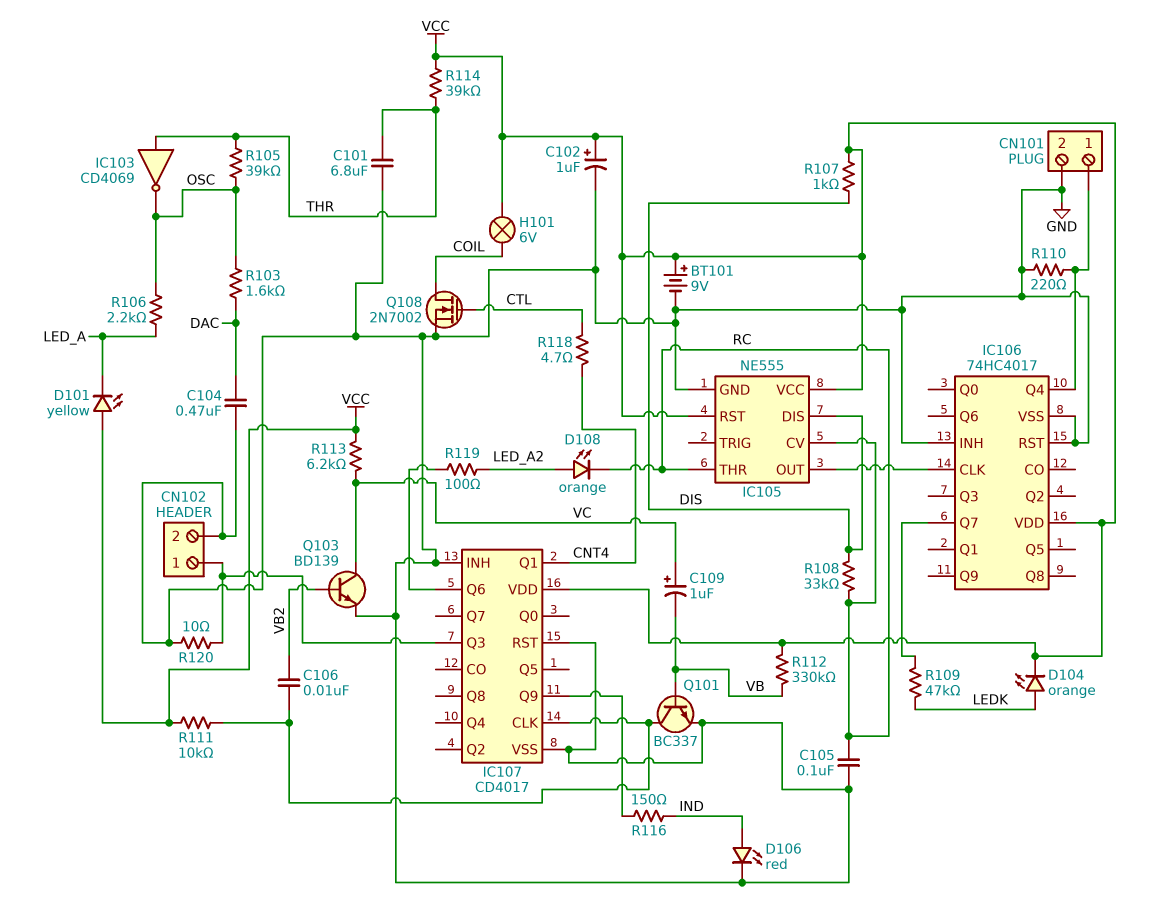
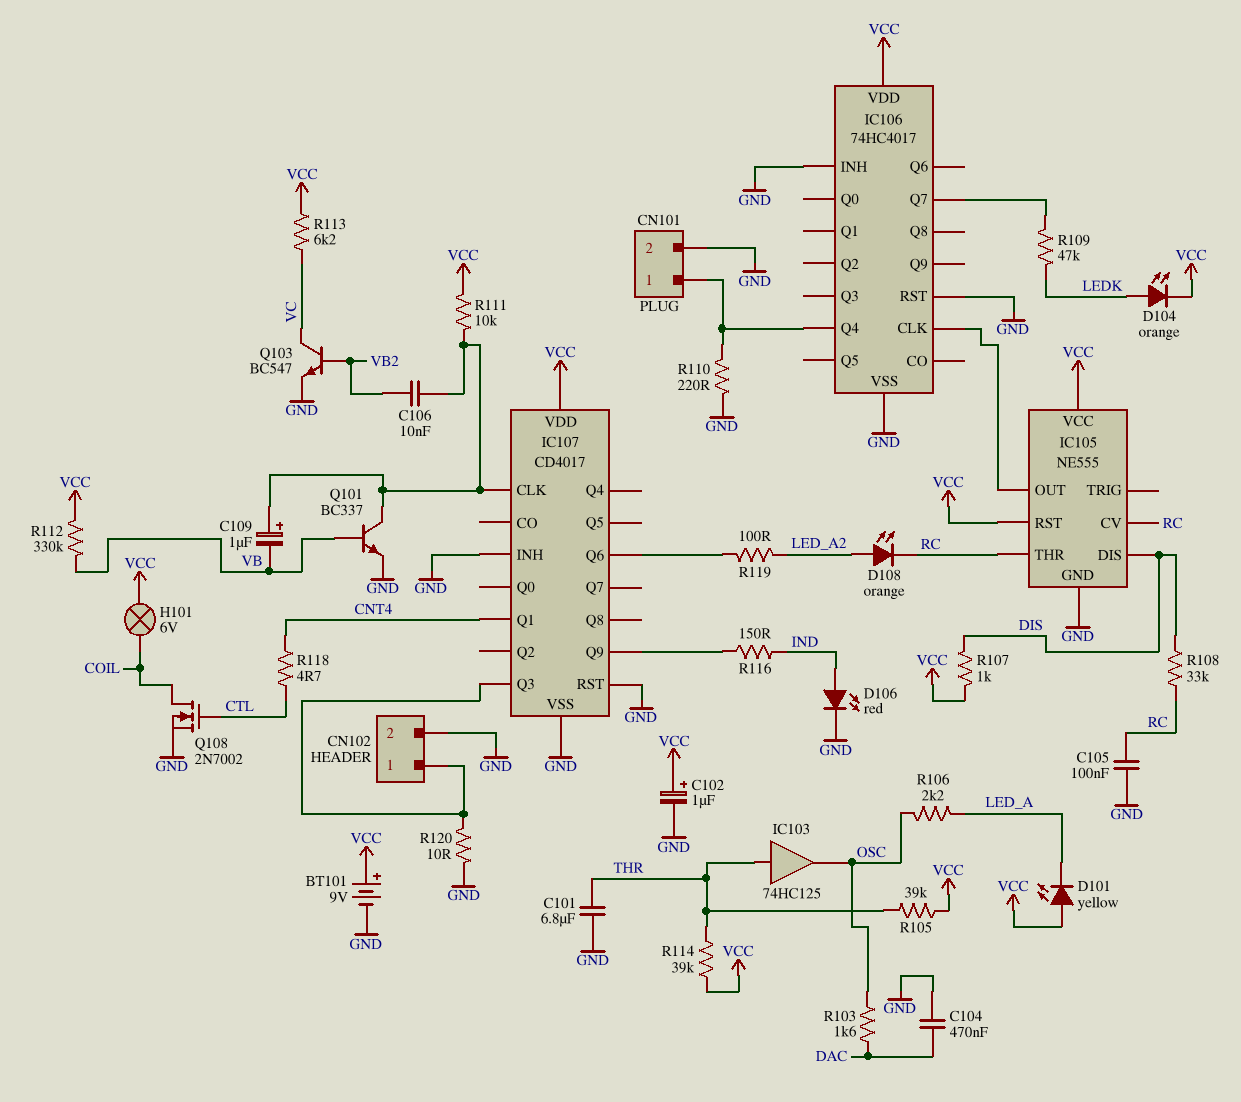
C109: 1uF (plus VC, minus VB) -> 1uF (plus IC107/CLK, minus VB)
IC103: NOT CD4069 (in THR, out OSC) -> buffer 74HC125 (in THR, out OSC)
Q103: NPN BD139 (B VB2, C VC, E GND) -> NPN BC547 (B VB2, C VC, E GND)
R105: 39k (OSC, THR) -> 39k (THR, VCC)

